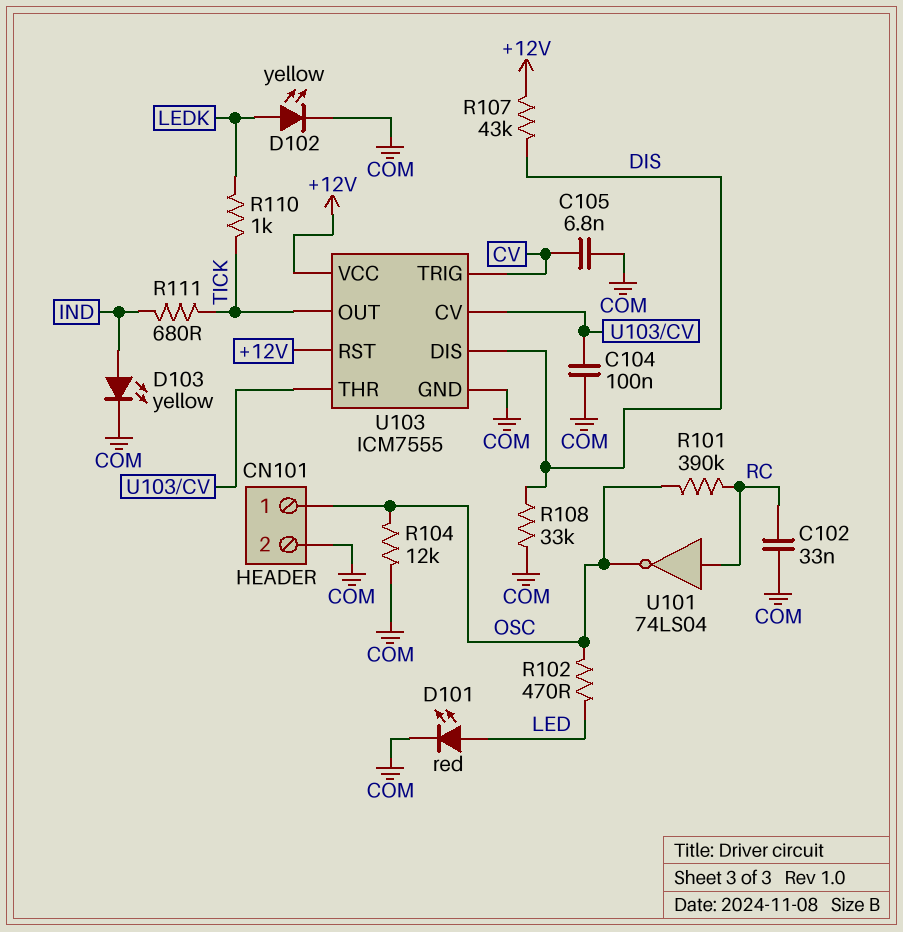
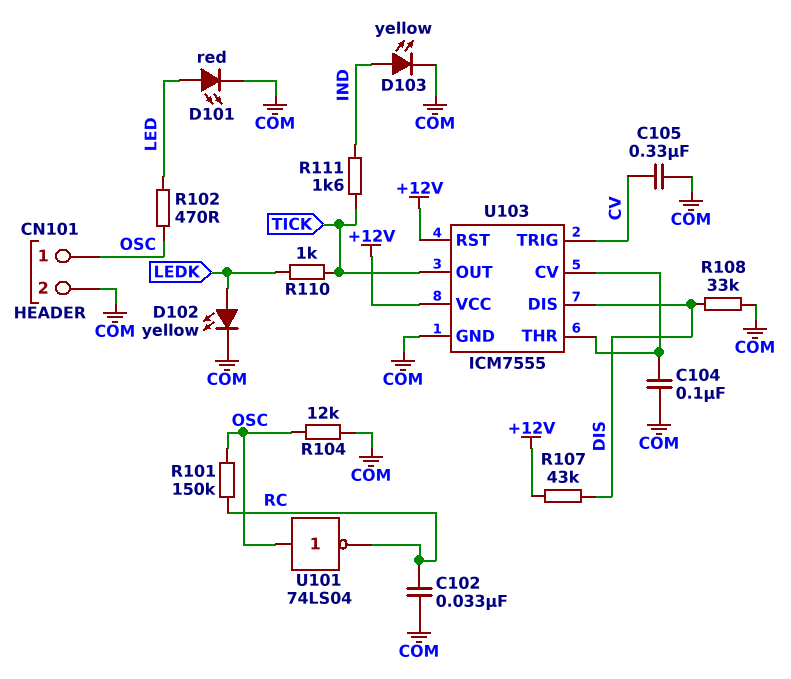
C105: 6.8nF (COM, CV) -> 330nF (COM, CV)
R101: 390k (OSC, RC) -> 150k (OSC, RC)
R111: 680 (IND, TICK) -> 1.6k (IND, TICK)
U101: NOT 74LS04 (in RC, out OSC) -> NOT 74LS04 (in OSC, out RC)

